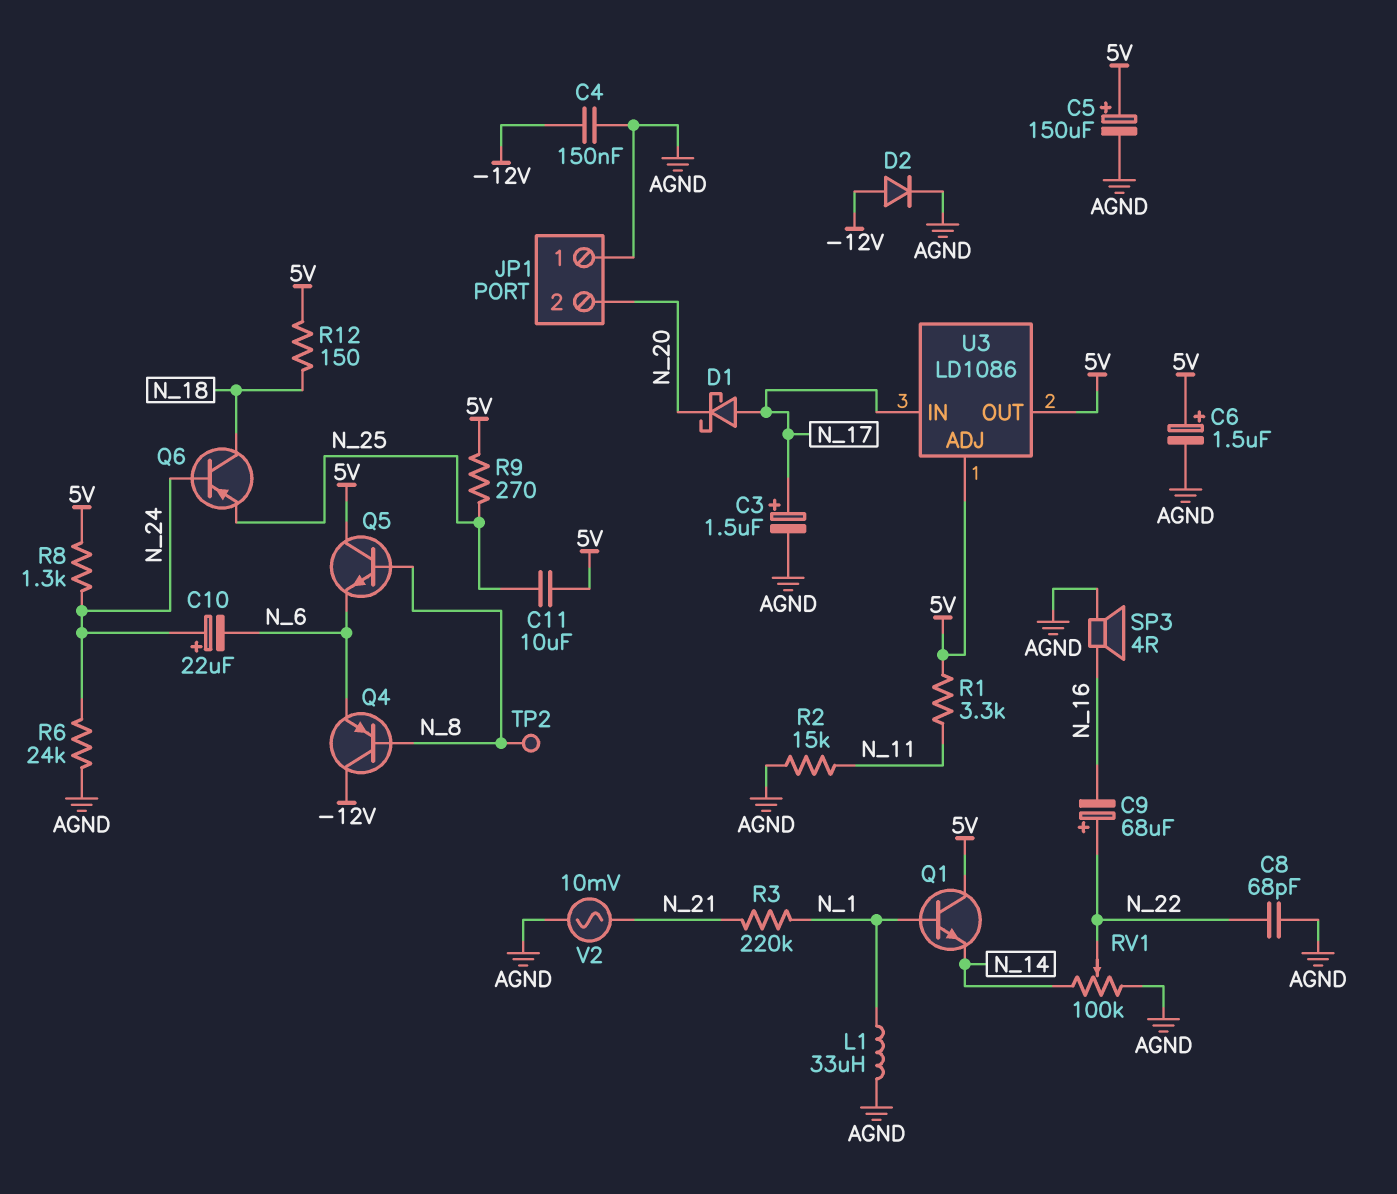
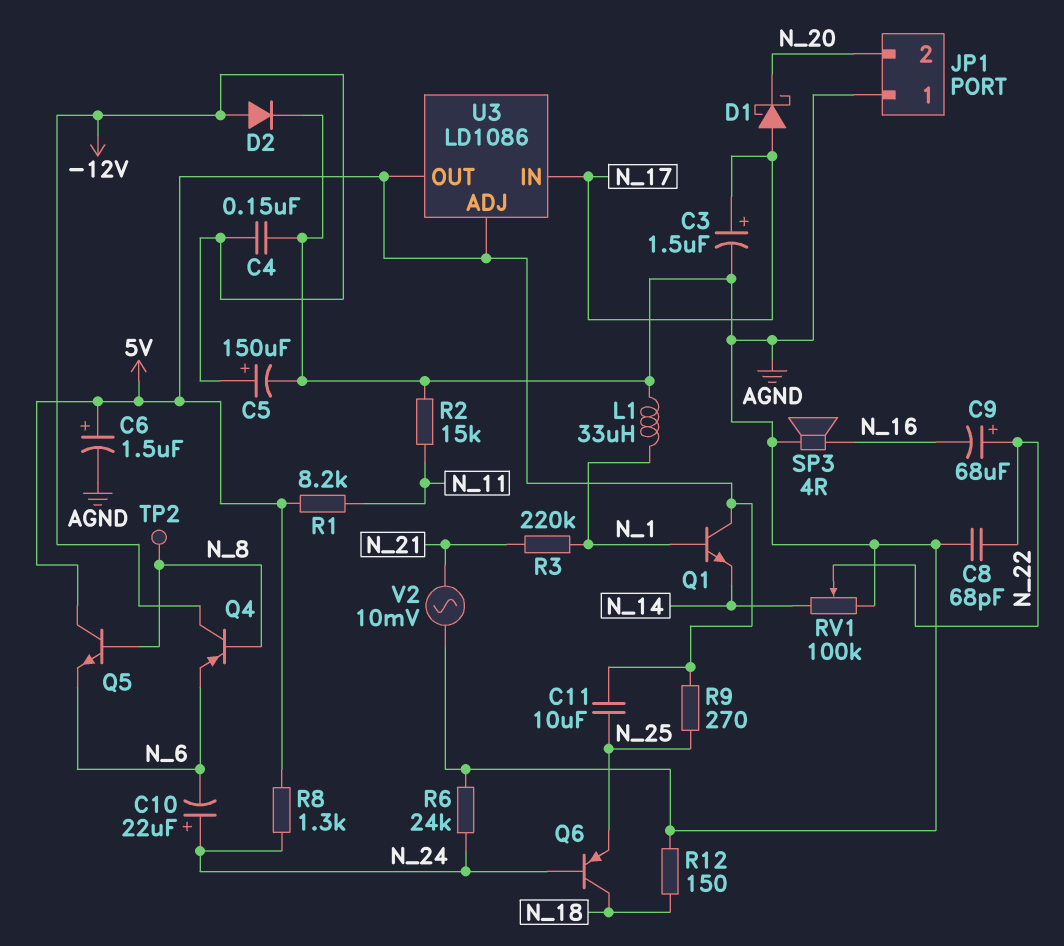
C5: 150uF (plus 5V, minus AGND) -> 150uF (plus -12V, minus AGND)
R1: 3.3k (5V, N_11) -> 8.2k (5V, N_11)
R12: 150 (5V, N_18) -> 150 (AGND, N_18)

